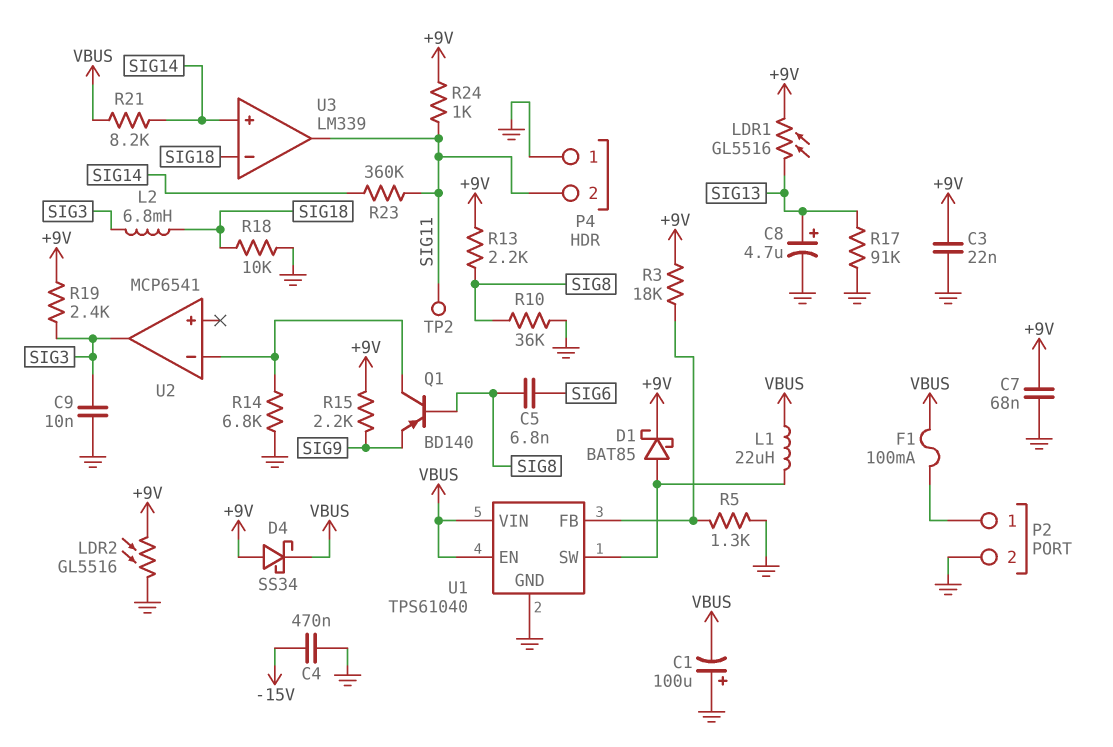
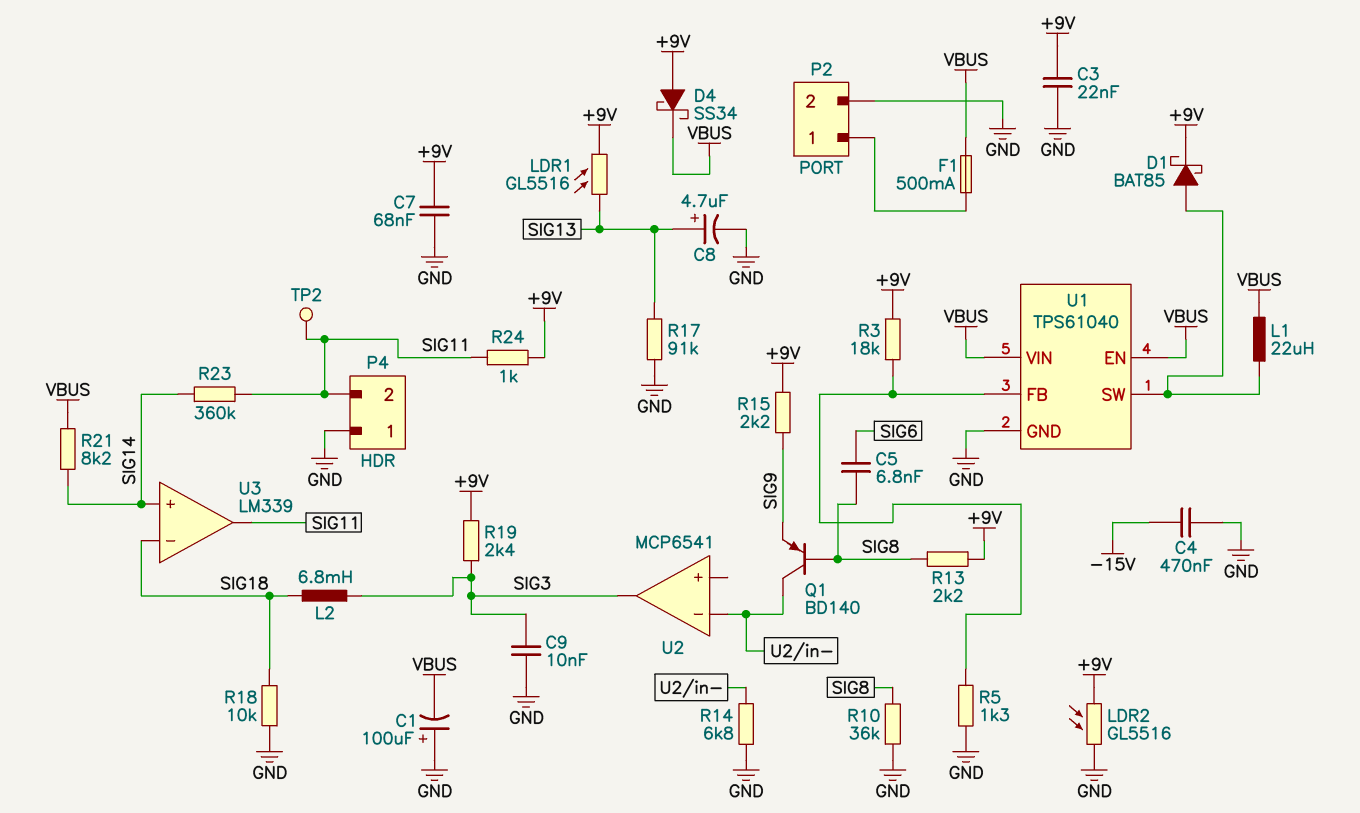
F1: 100mA (P2/1, VBUS) -> 500mA (P2/1, VBUS)

